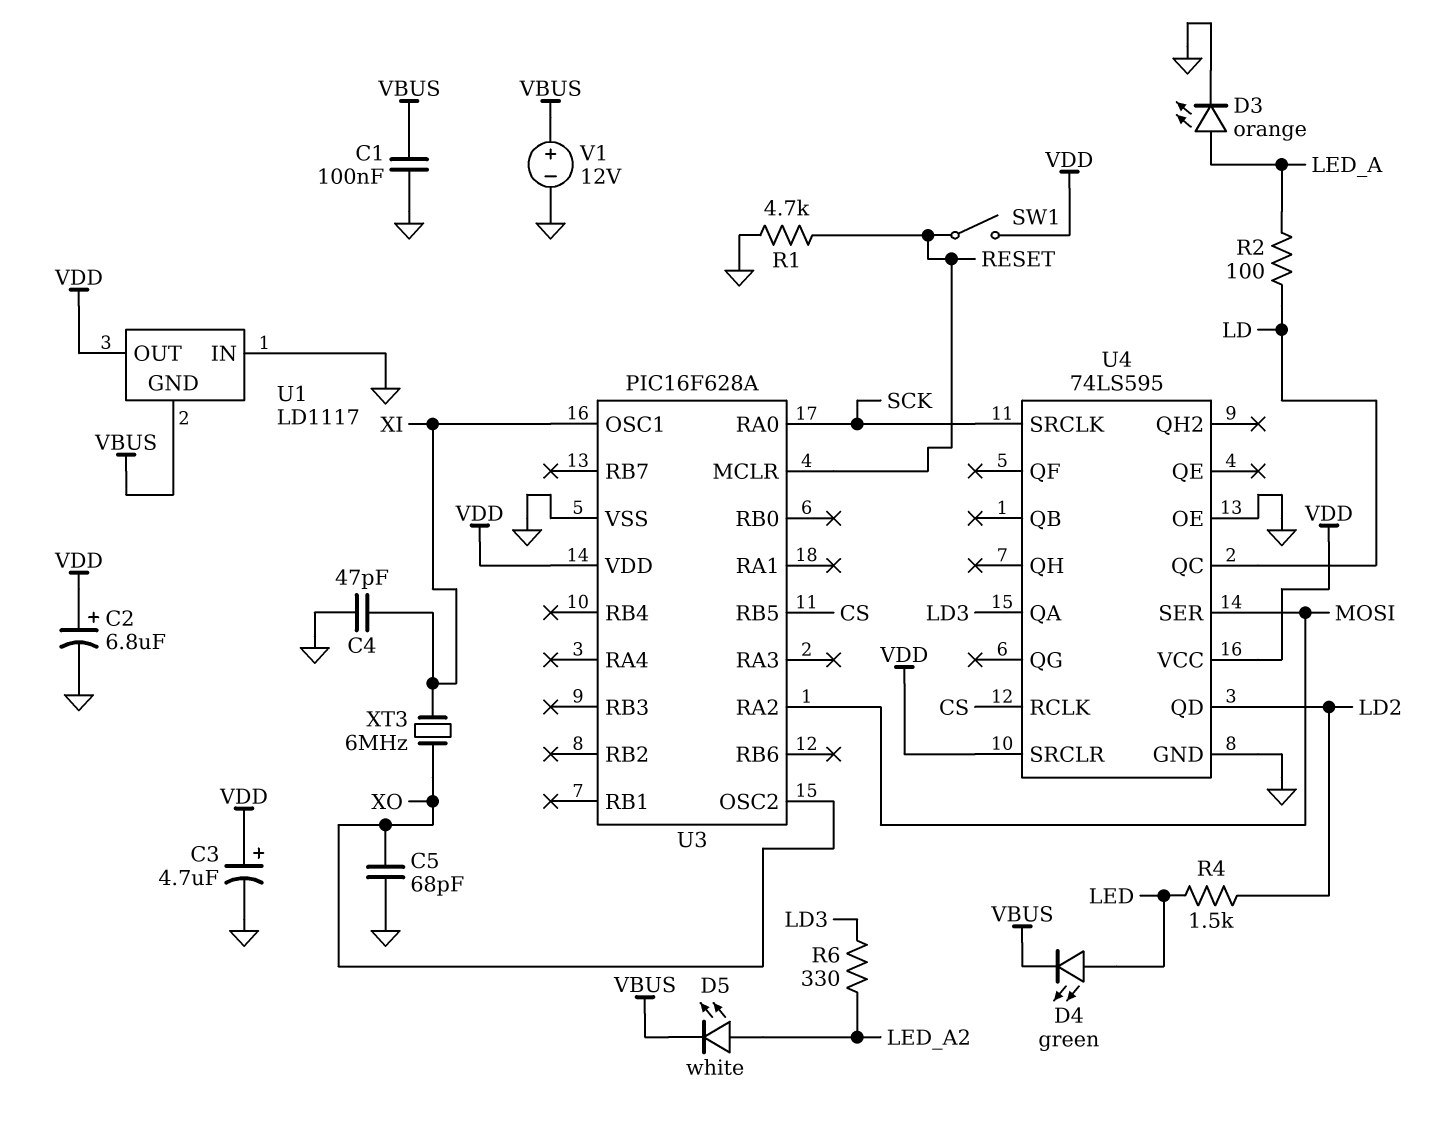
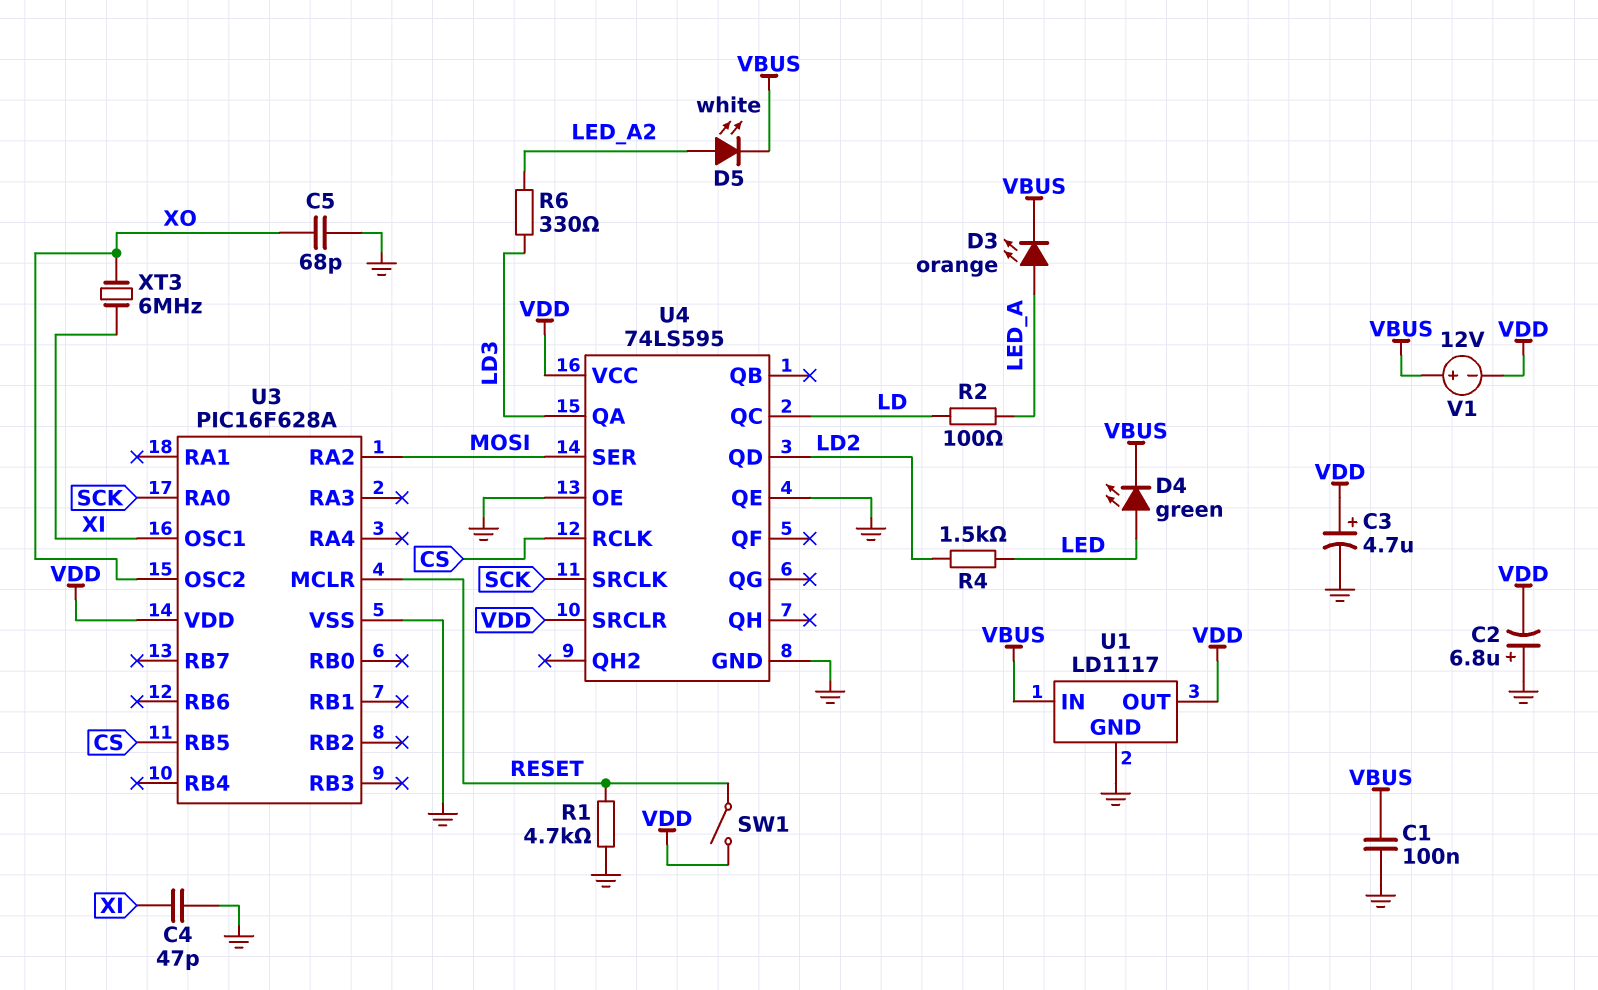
C2: 6.8uF (plus VDD, minus GND) -> 6.8uF (plus GND, minus VDD)
D3: LED orange (A LED_A, K GND) -> LED orange (A LED_A, K VBUS)
U1 pin GND: VBUS -> GND
U1 pin IN: GND -> VBUS
U4 pin QE: none -> GND
V1: 12V (plus VBUS, minus GND) -> 12V (plus VBUS, minus VDD)

